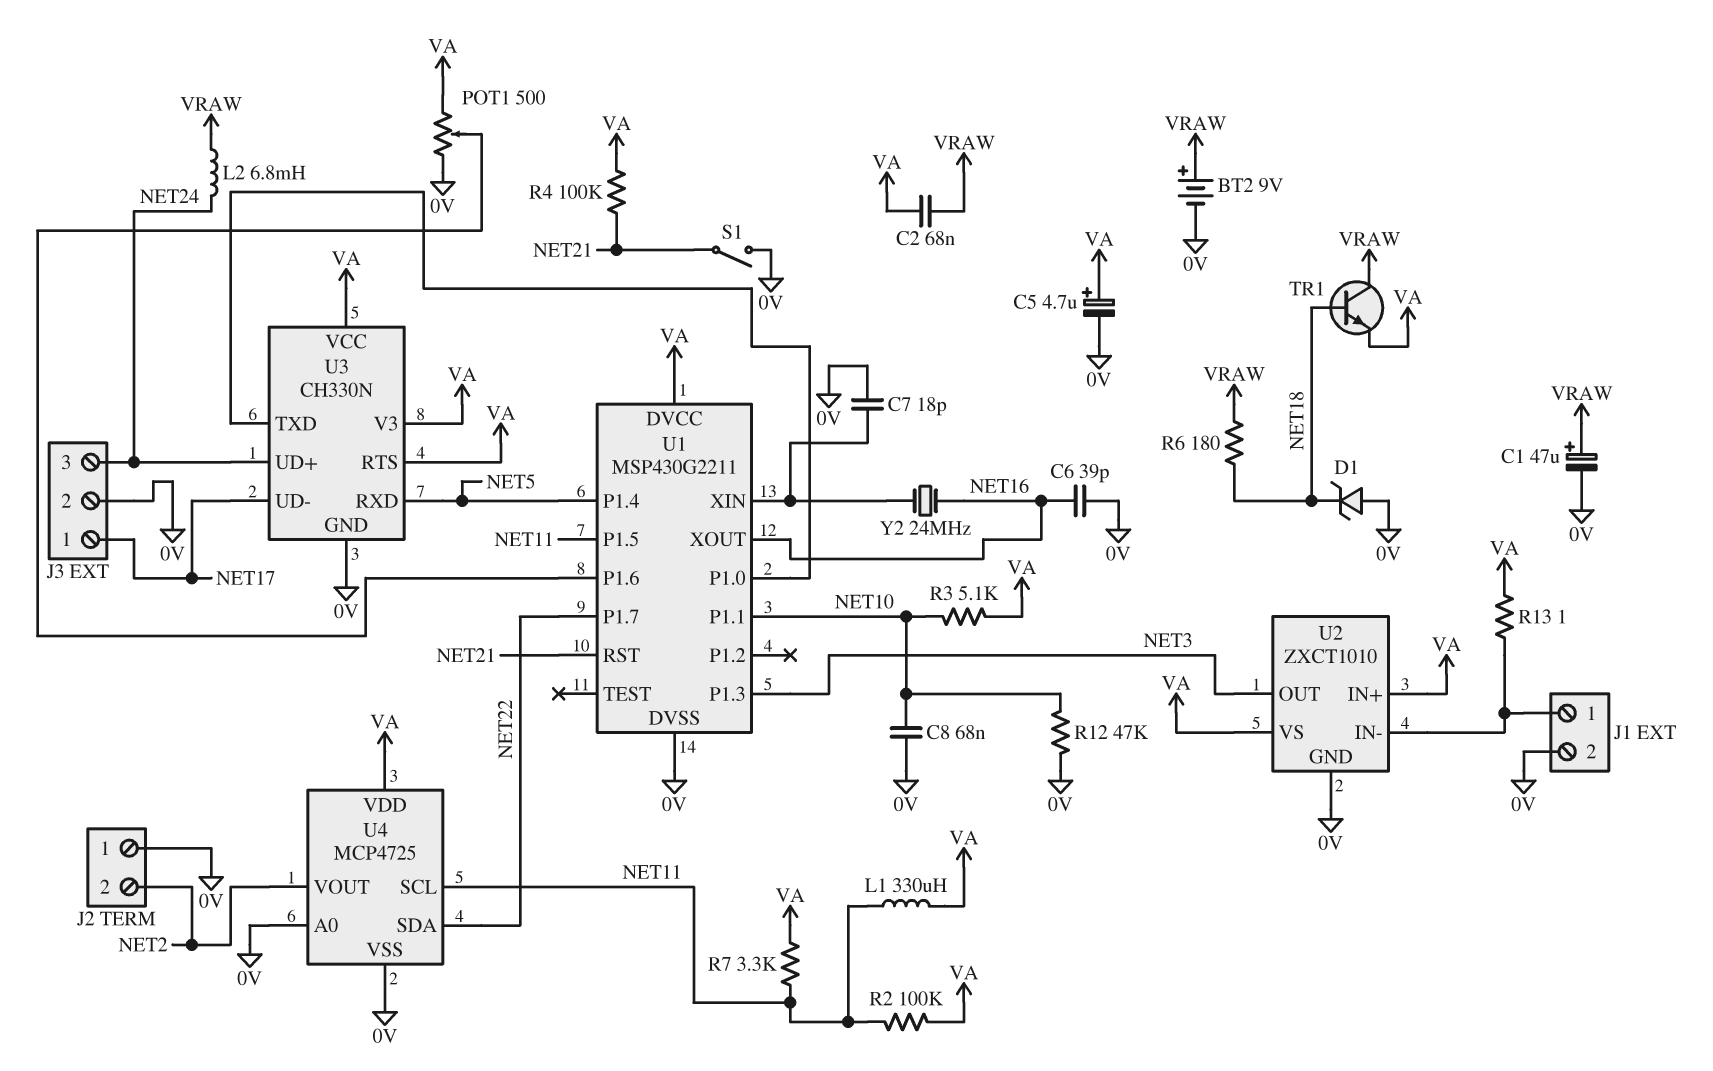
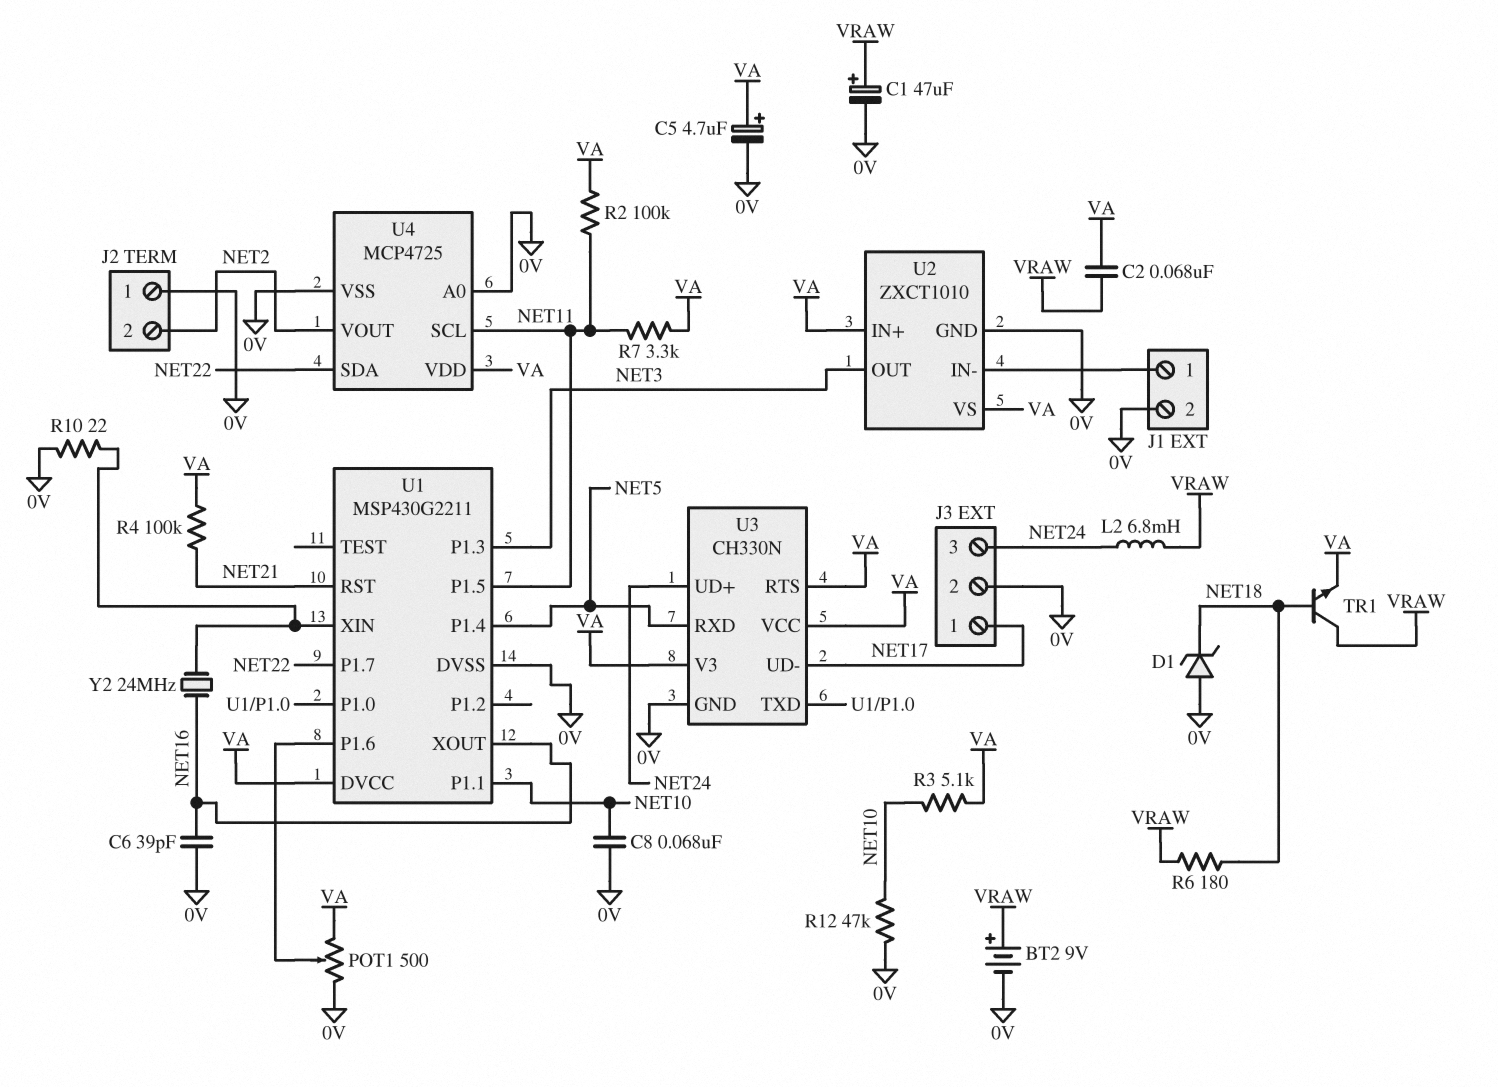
C7: 18pF (0V, U1/XIN) -> none
L1: 330uH (NET11, VA) -> none
R10: none -> 22 (0V, U1/XIN)
R13: 1 (J1/1, VA) -> none
S1: switch (0V, NET21) -> none

